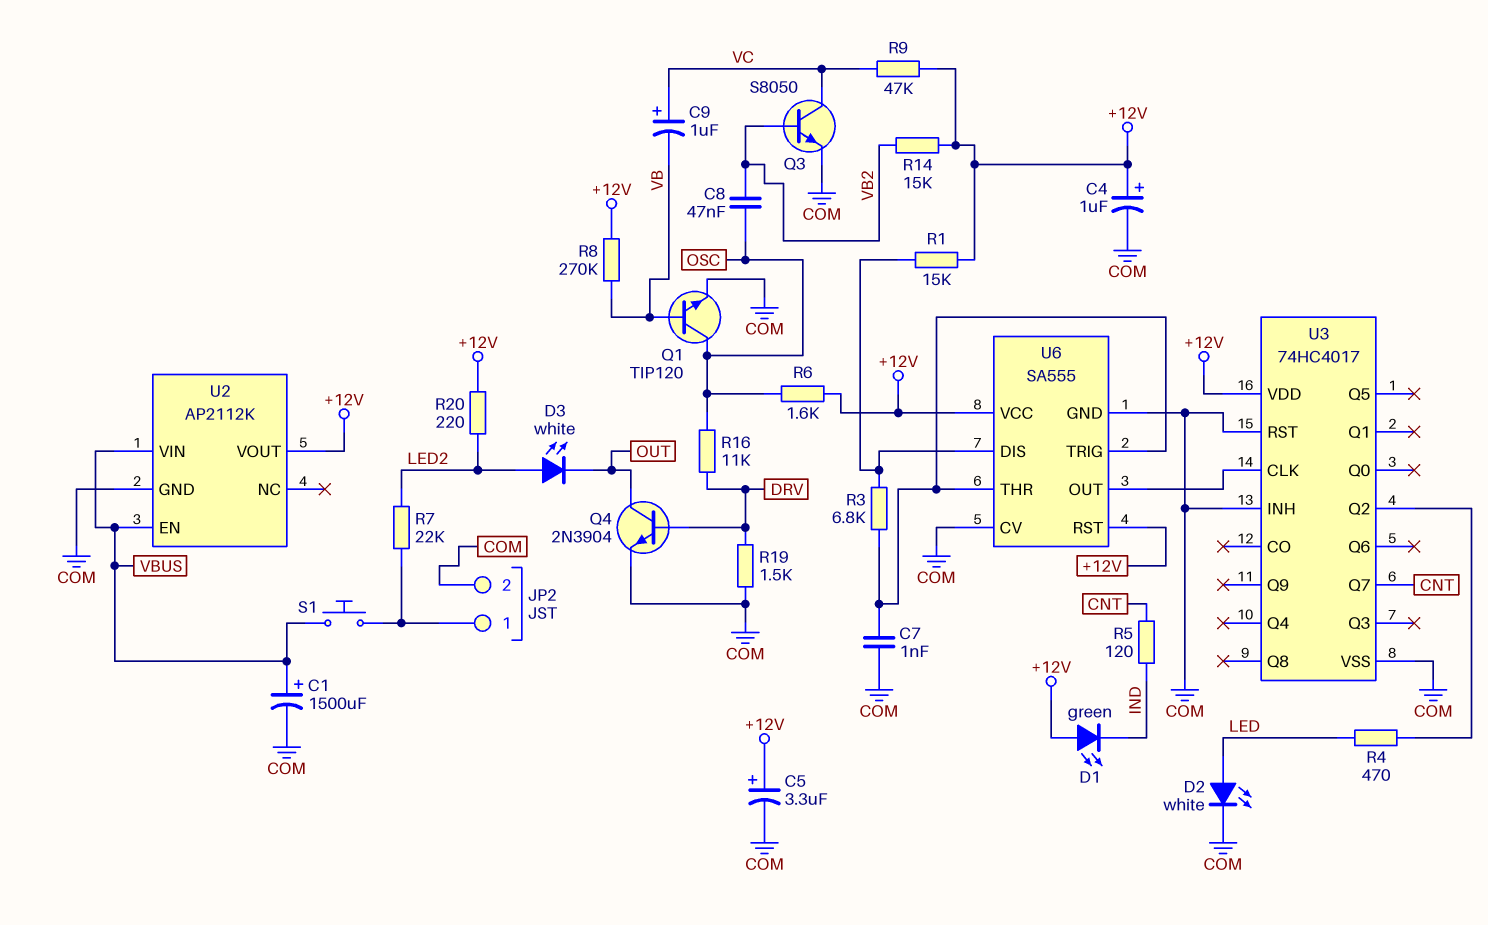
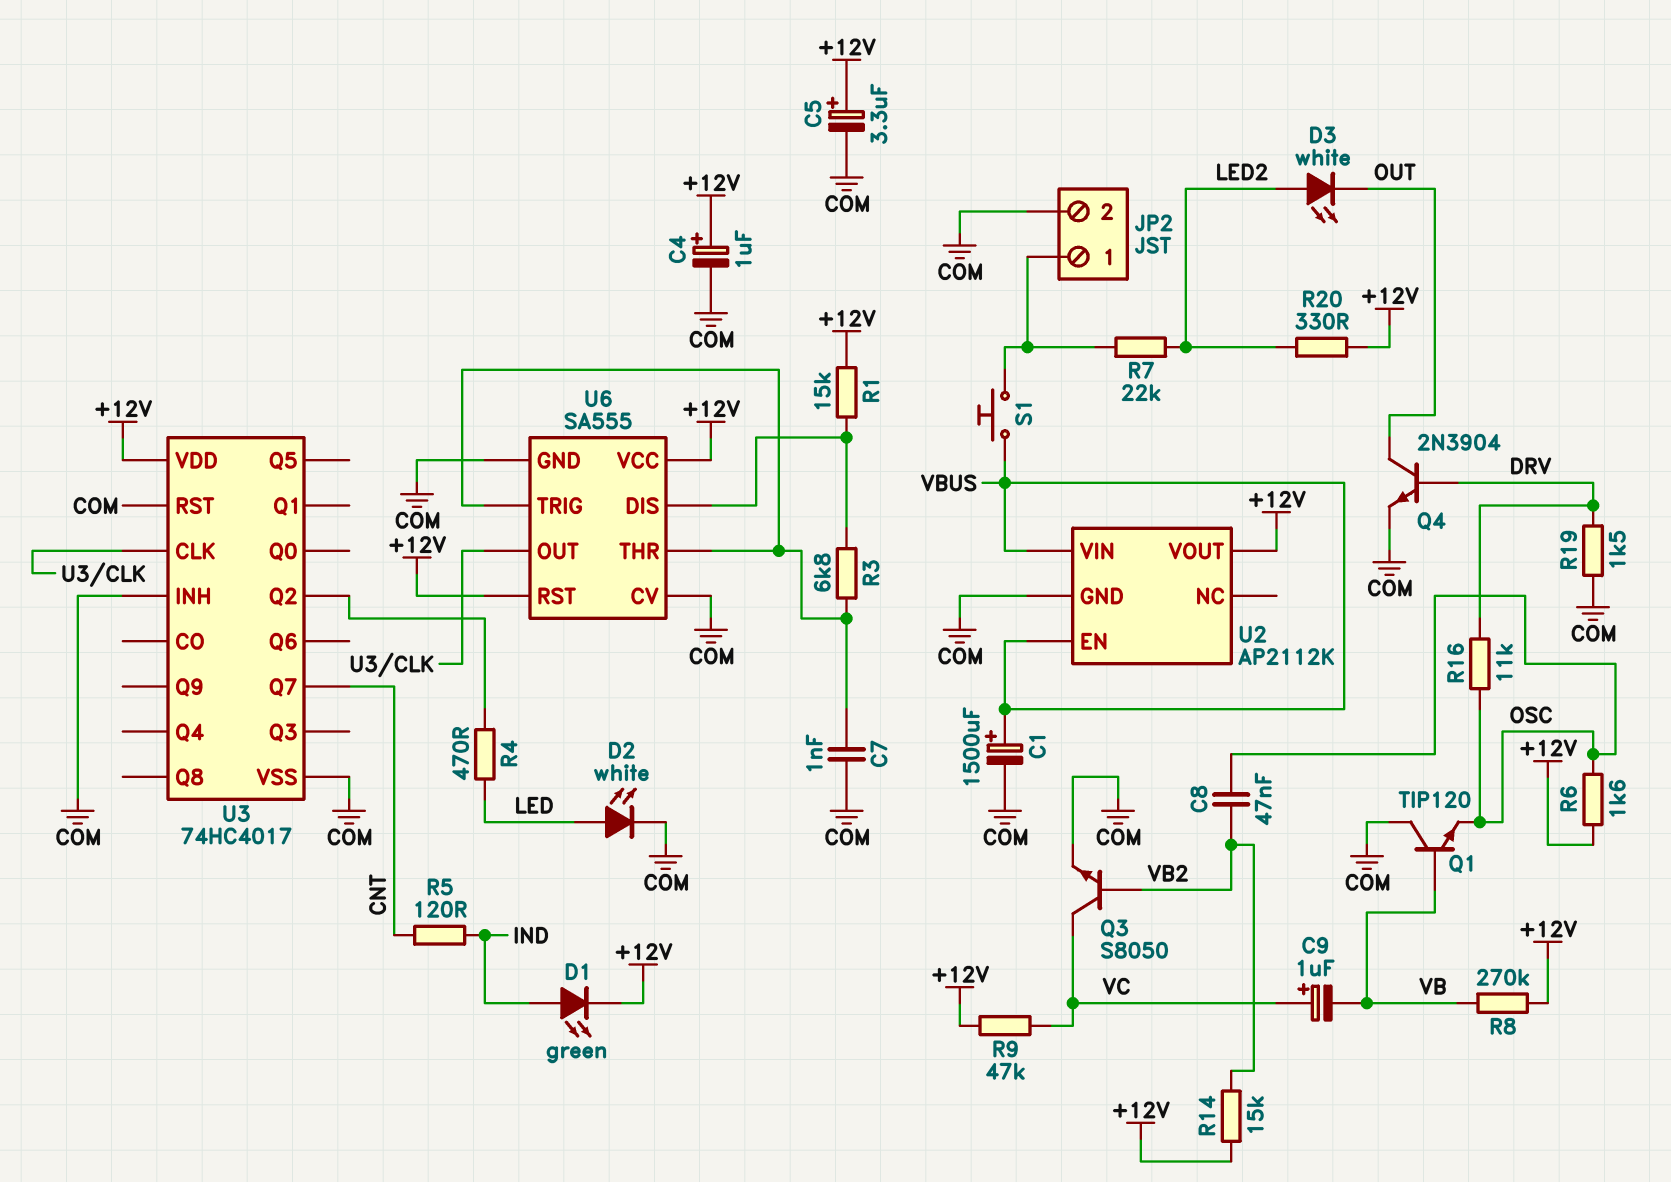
D1: LED green (A +12V, K IND) -> LED green (A IND, K +12V)
Q1: NPN TIP120 (B VB, C OSC, E COM) -> NPN TIP120 (B VB, C COM, E OSC)
R20: 220 (+12V, LED2) -> 330 (+12V, LED2)

